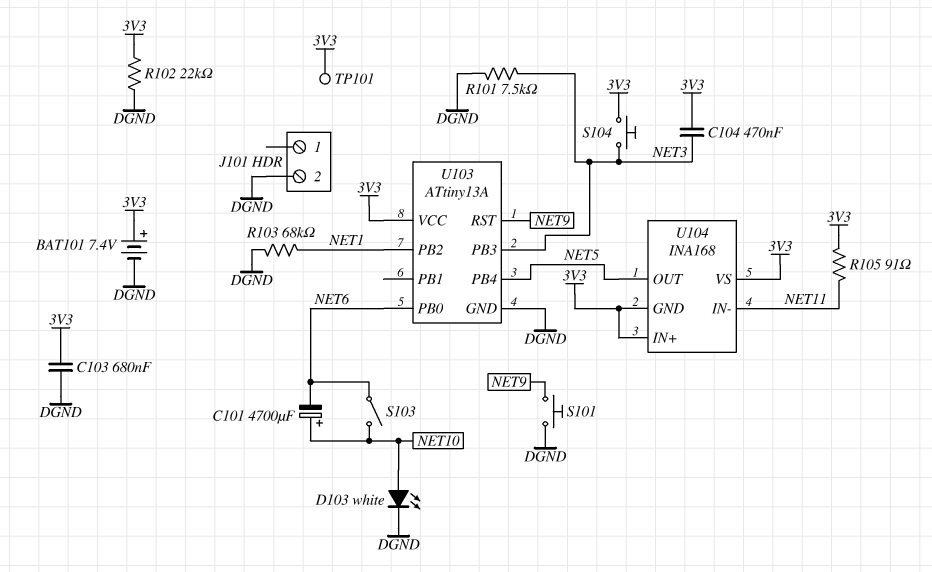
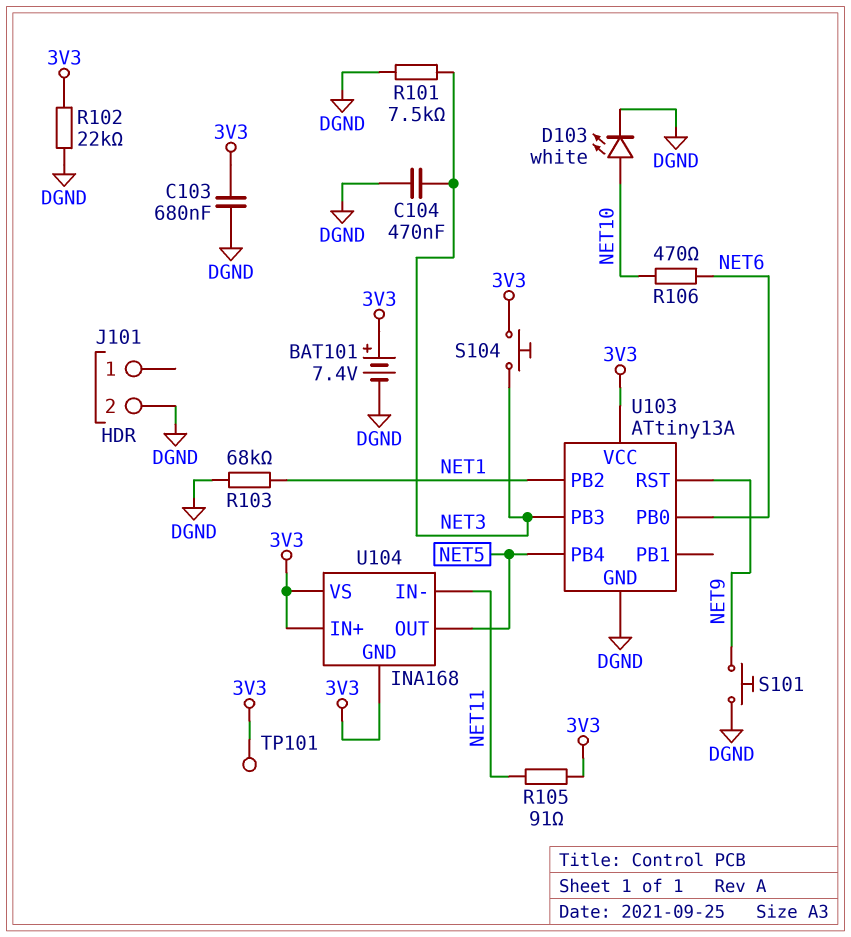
C101: 4700uF (plus NET10, minus NET6) -> none
C104: 470nF (3V3, NET3) -> 470nF (DGND, NET3)
R106: none -> 470 (NET6, NET10)
S103: switch (NET6, NET10) -> none

